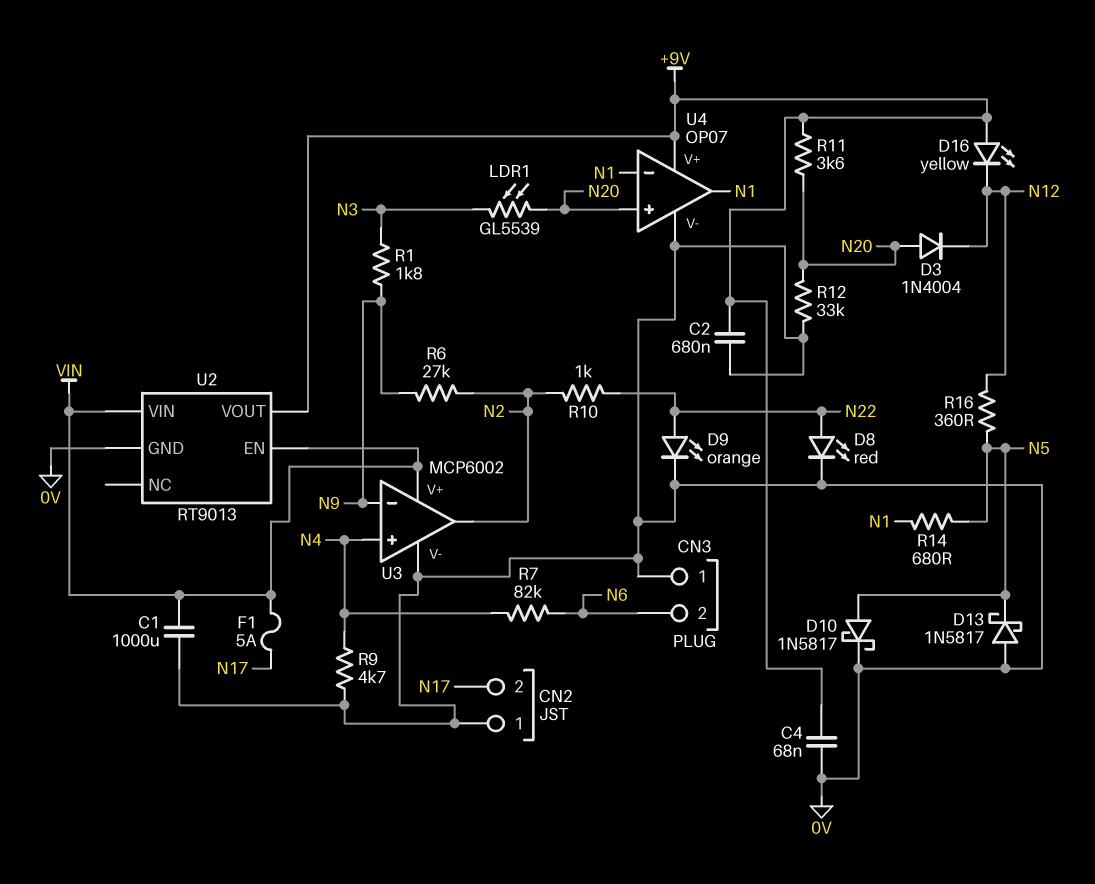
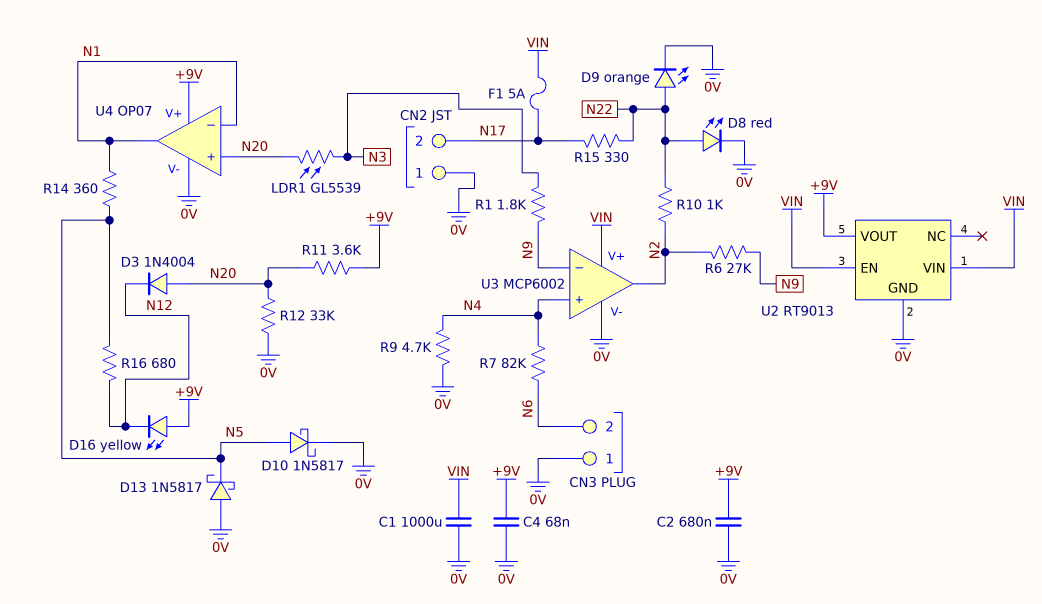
R14: 680 (N1, N5) -> 360 (N1, N5)
R15: none -> 330 (N17, N22)
R16: 360 (N5, N12) -> 680 (N5, N12)

